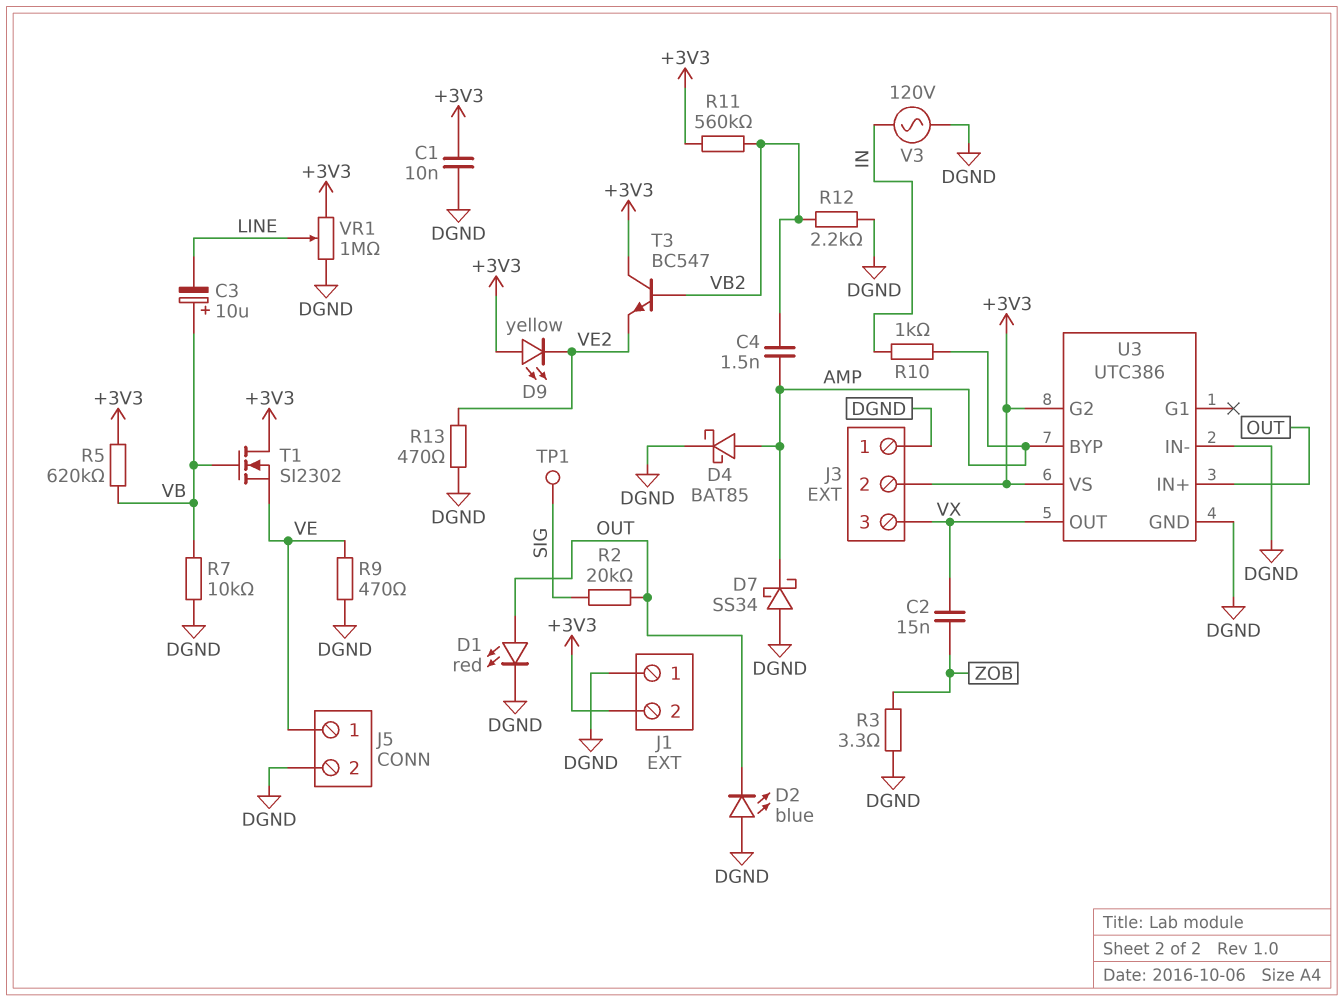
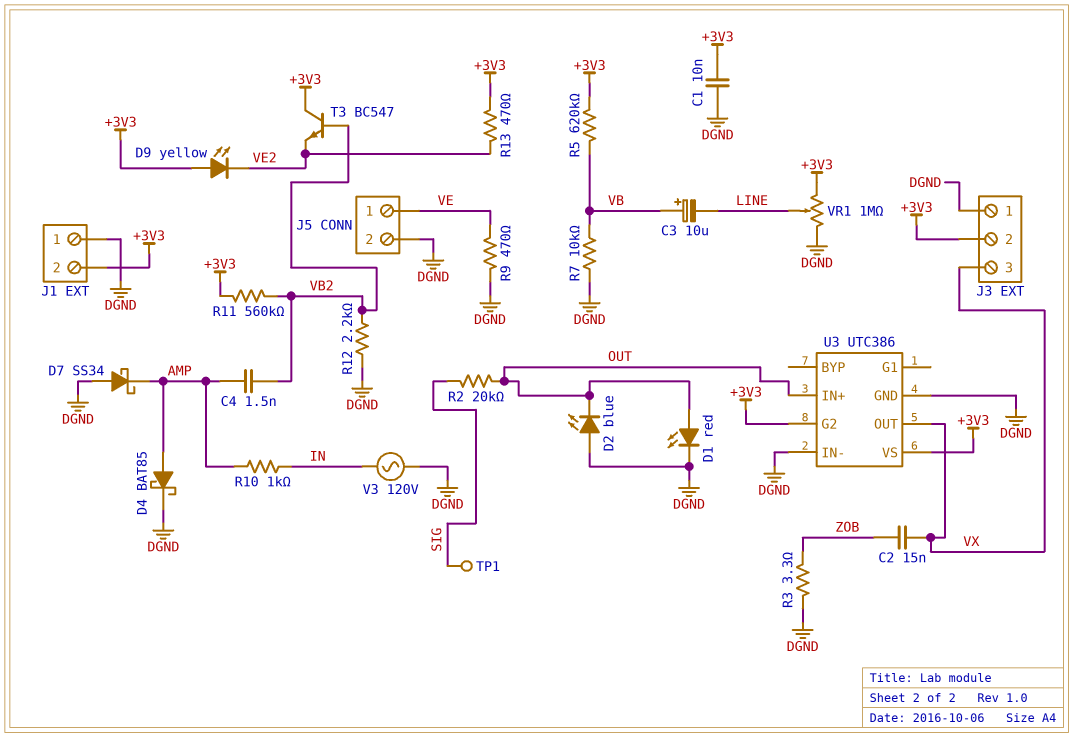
R13: 470 (DGND, VE2) -> 470 (+3V3, VE2)
T1: NMOS SI2302 (G VB, D +3V3, S VE) -> none
U3 pin BYP: AMP -> none

